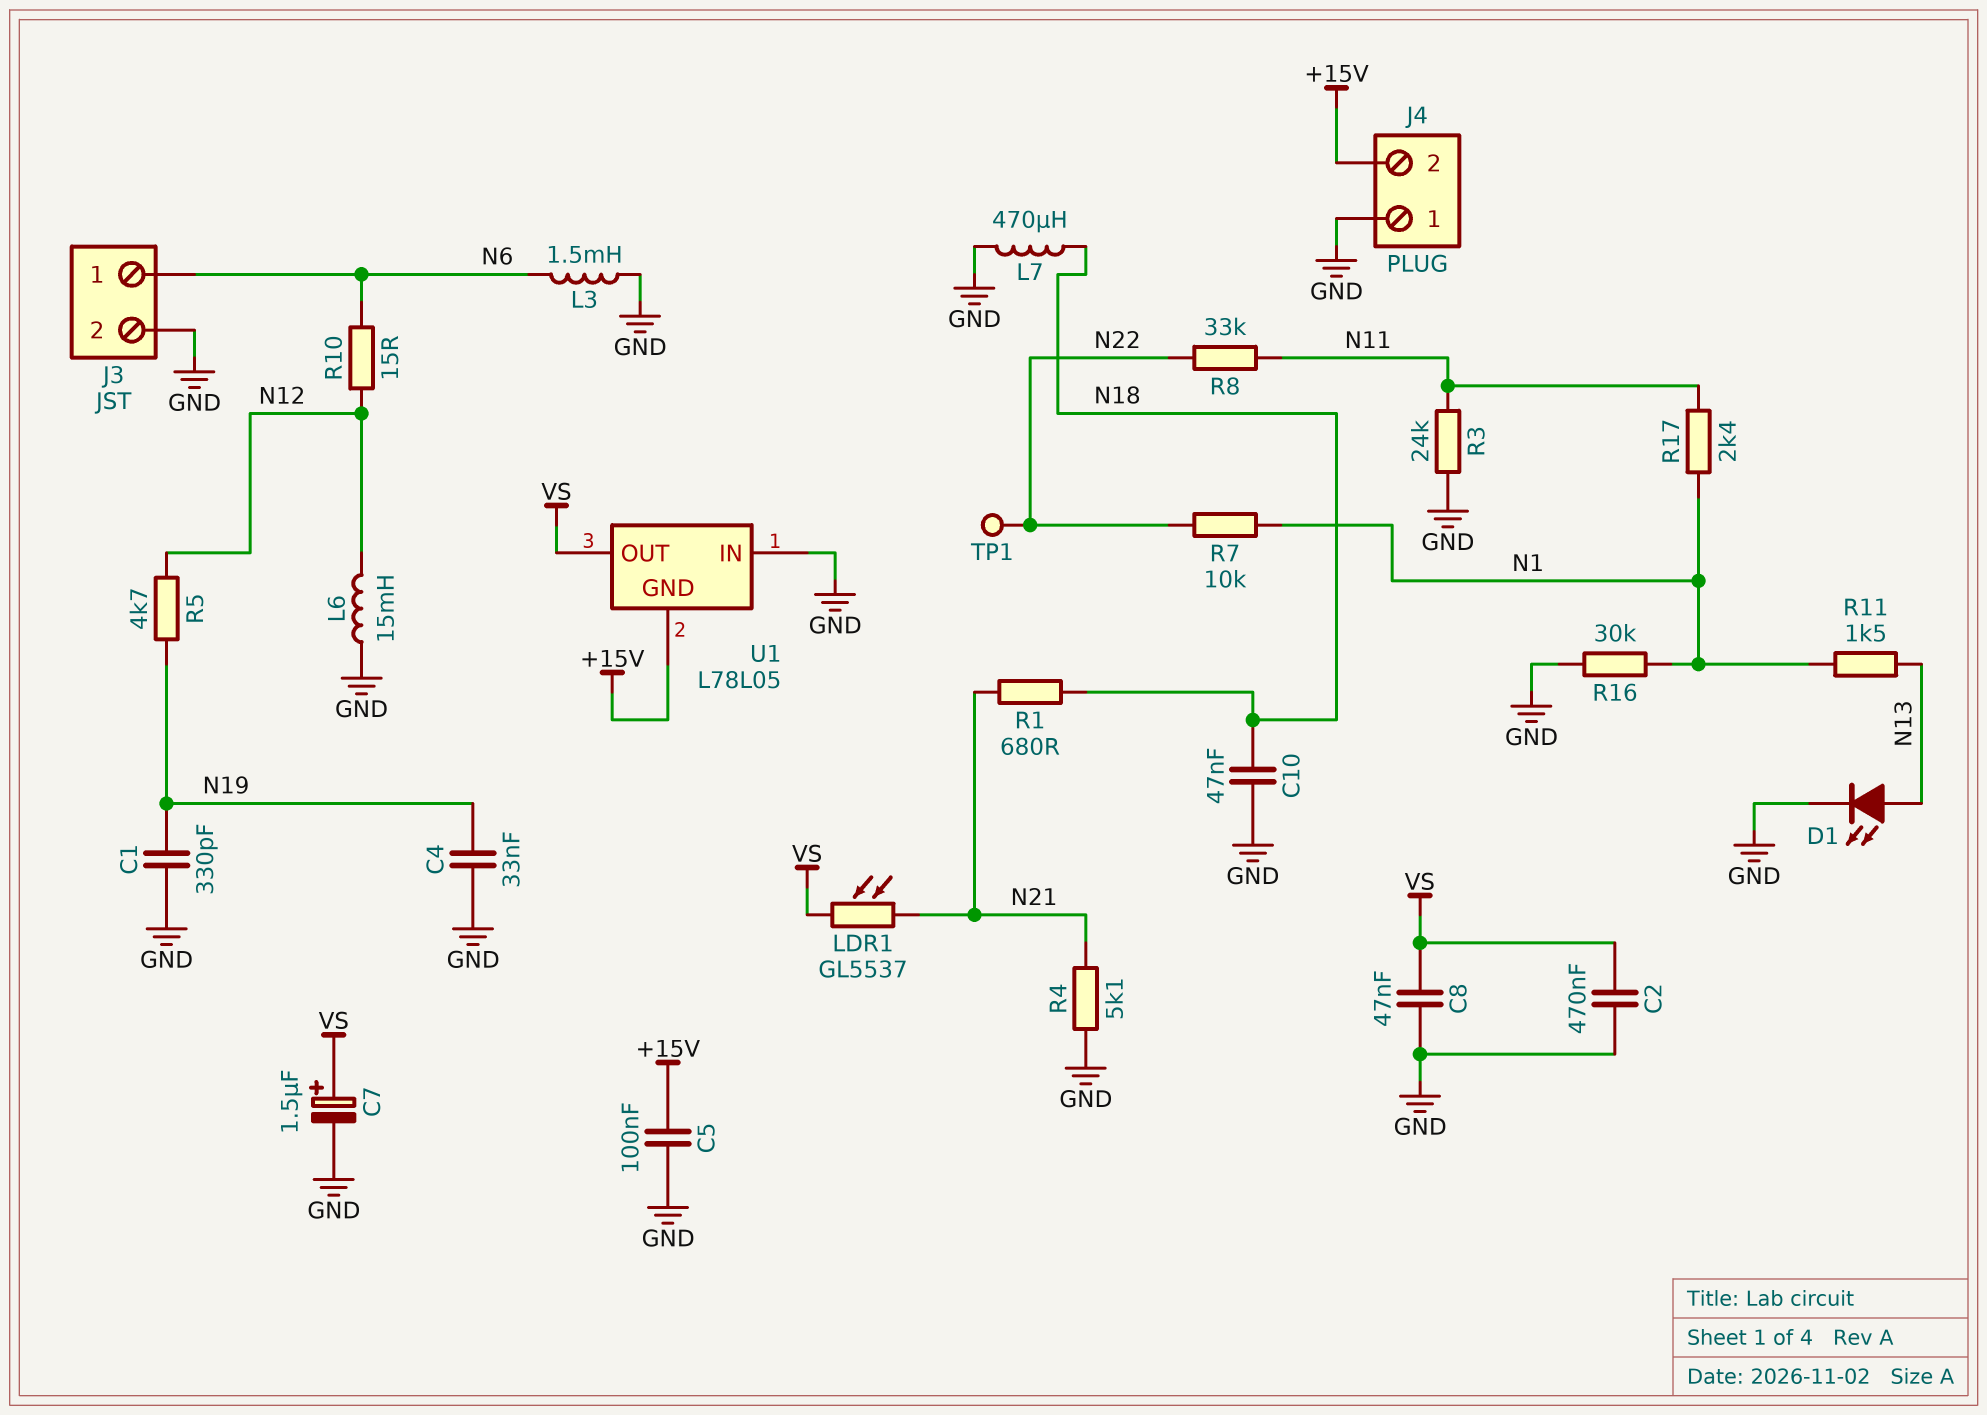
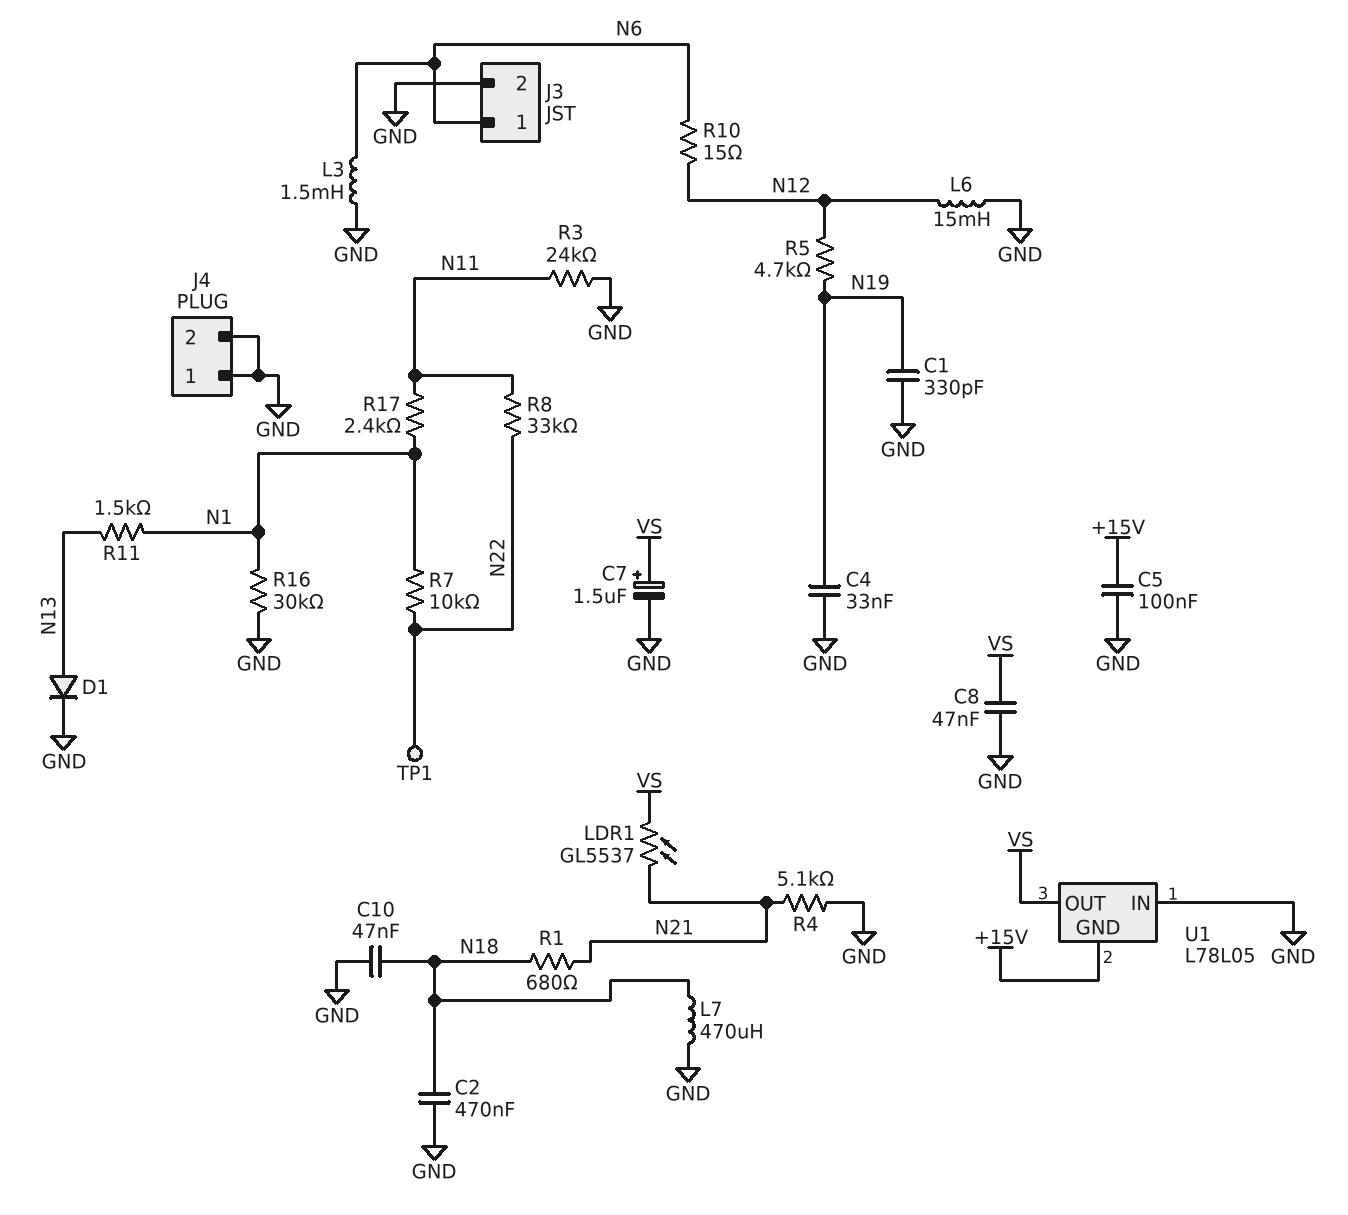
C2: 470nF (GND, VS) -> 470nF (GND, N18)
D1: LED (A N13, K GND) -> diode (A N13, K GND)
J4 pin 2: +15V -> GND

